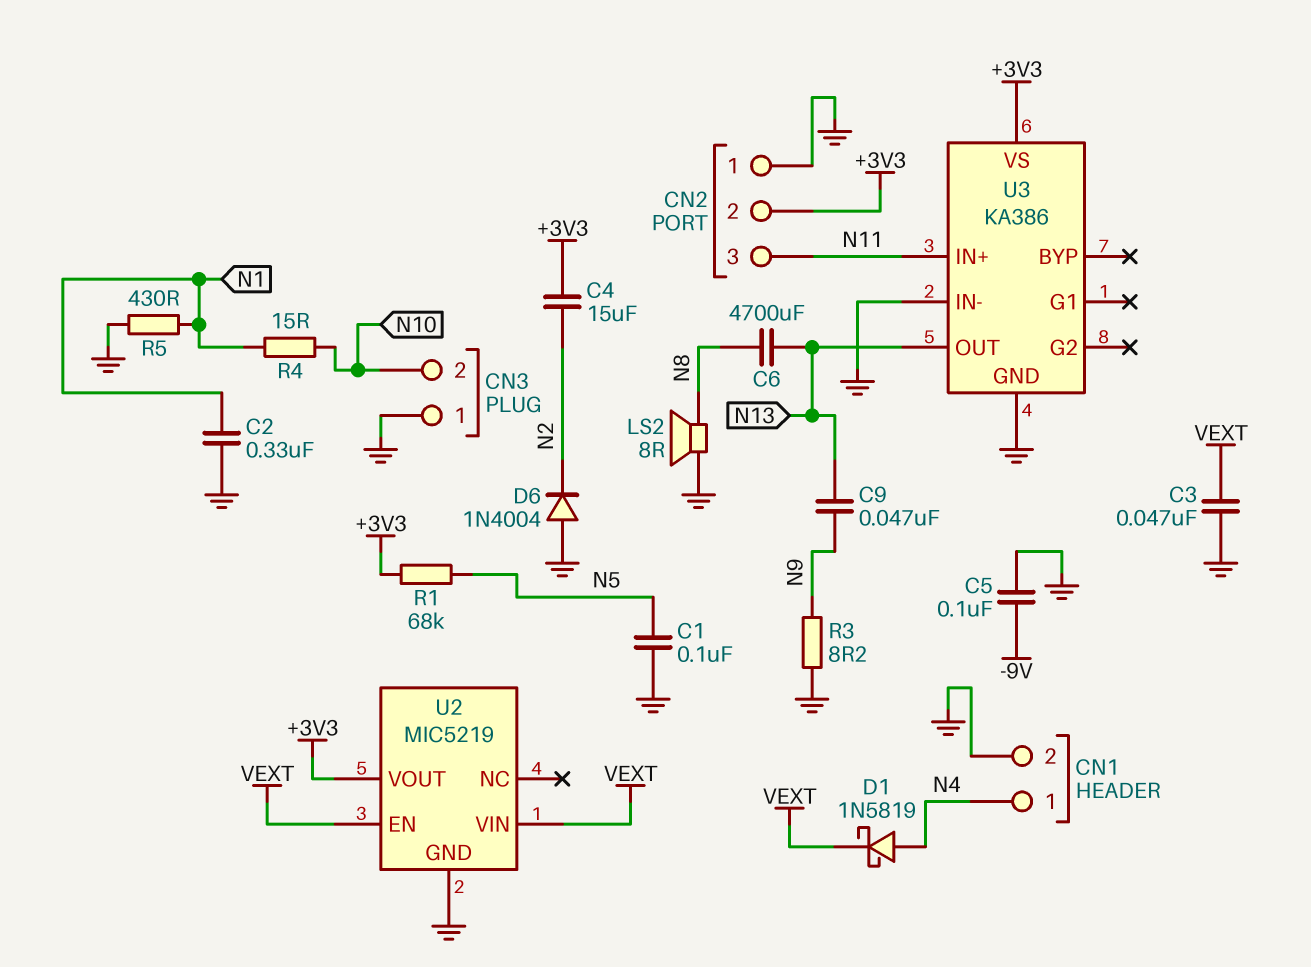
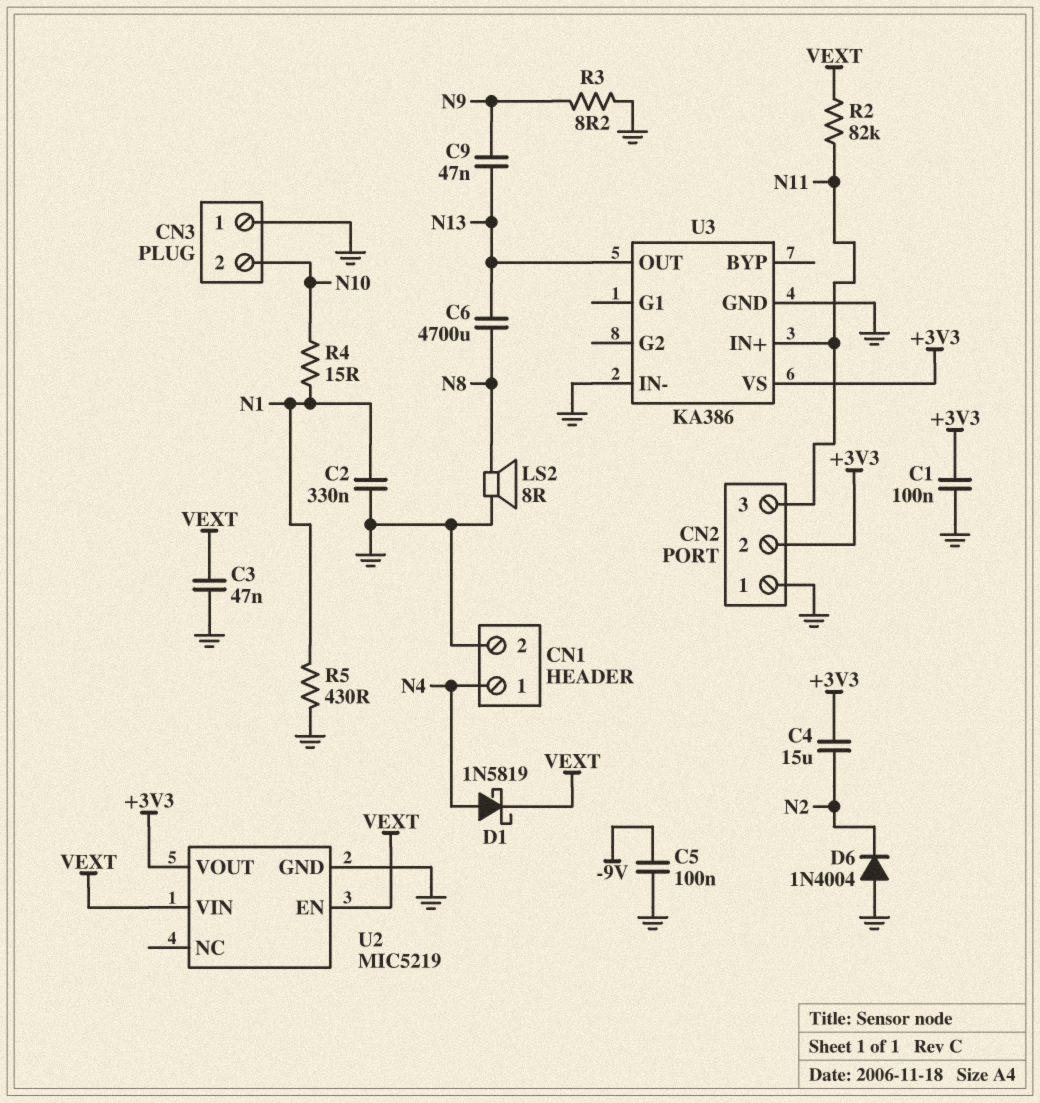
C1: 100nF (GND, N5) -> 100nF (+3V3, GND)
R1: 68k (+3V3, N5) -> none
R2: none -> 82k (N11, VEXT)

